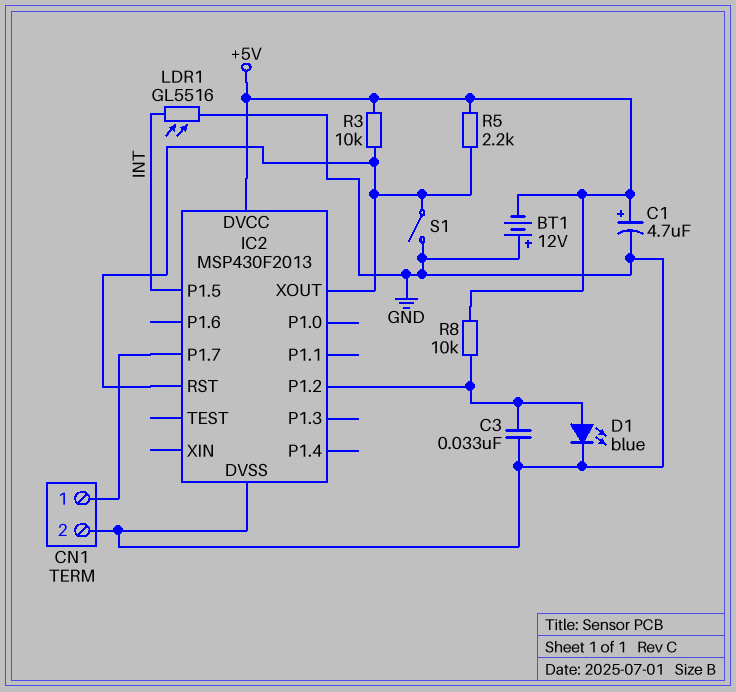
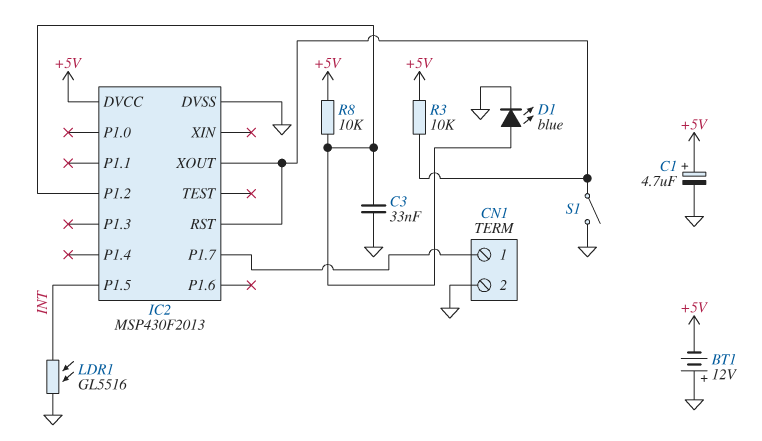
R5: 2.2k (+5V, IC2/RST) -> none

